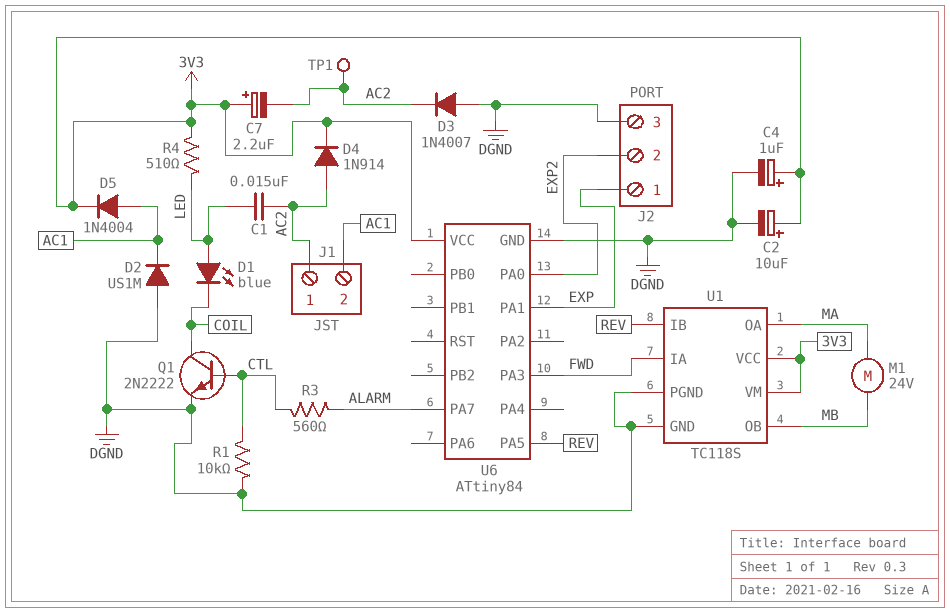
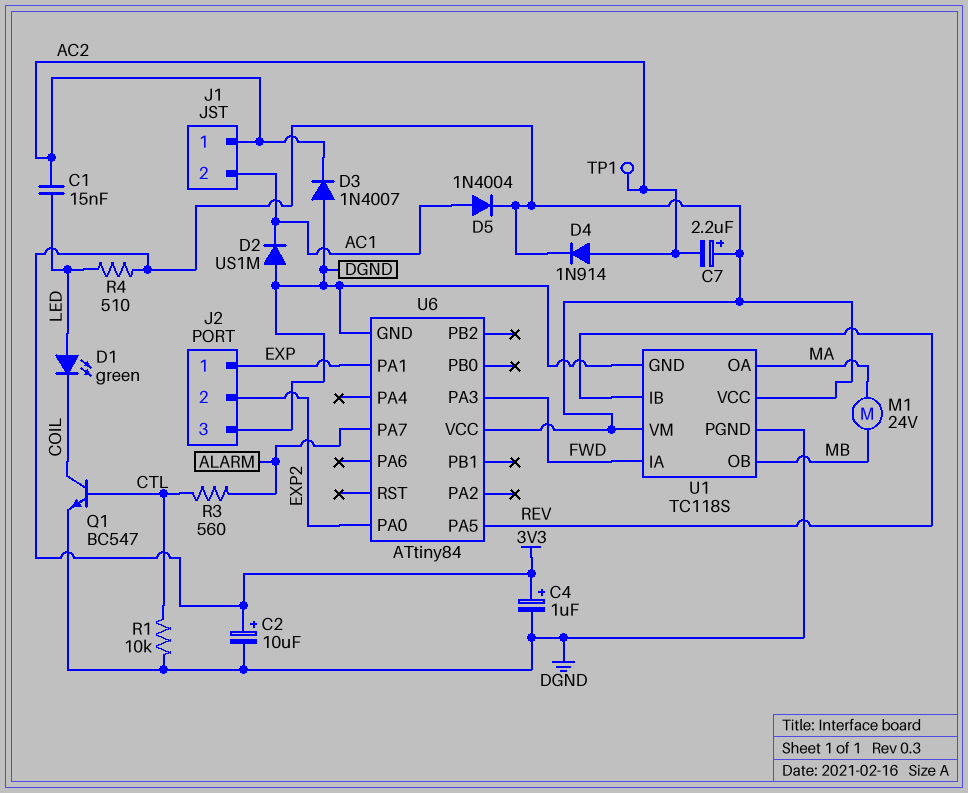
D1: LED blue (A LED, K COIL) -> LED green (A LED, K COIL)
Q1: NPN 2N2222 (B CTL, C COIL, E DGND) -> NPN BC547 (B CTL, C COIL, E DGND)

